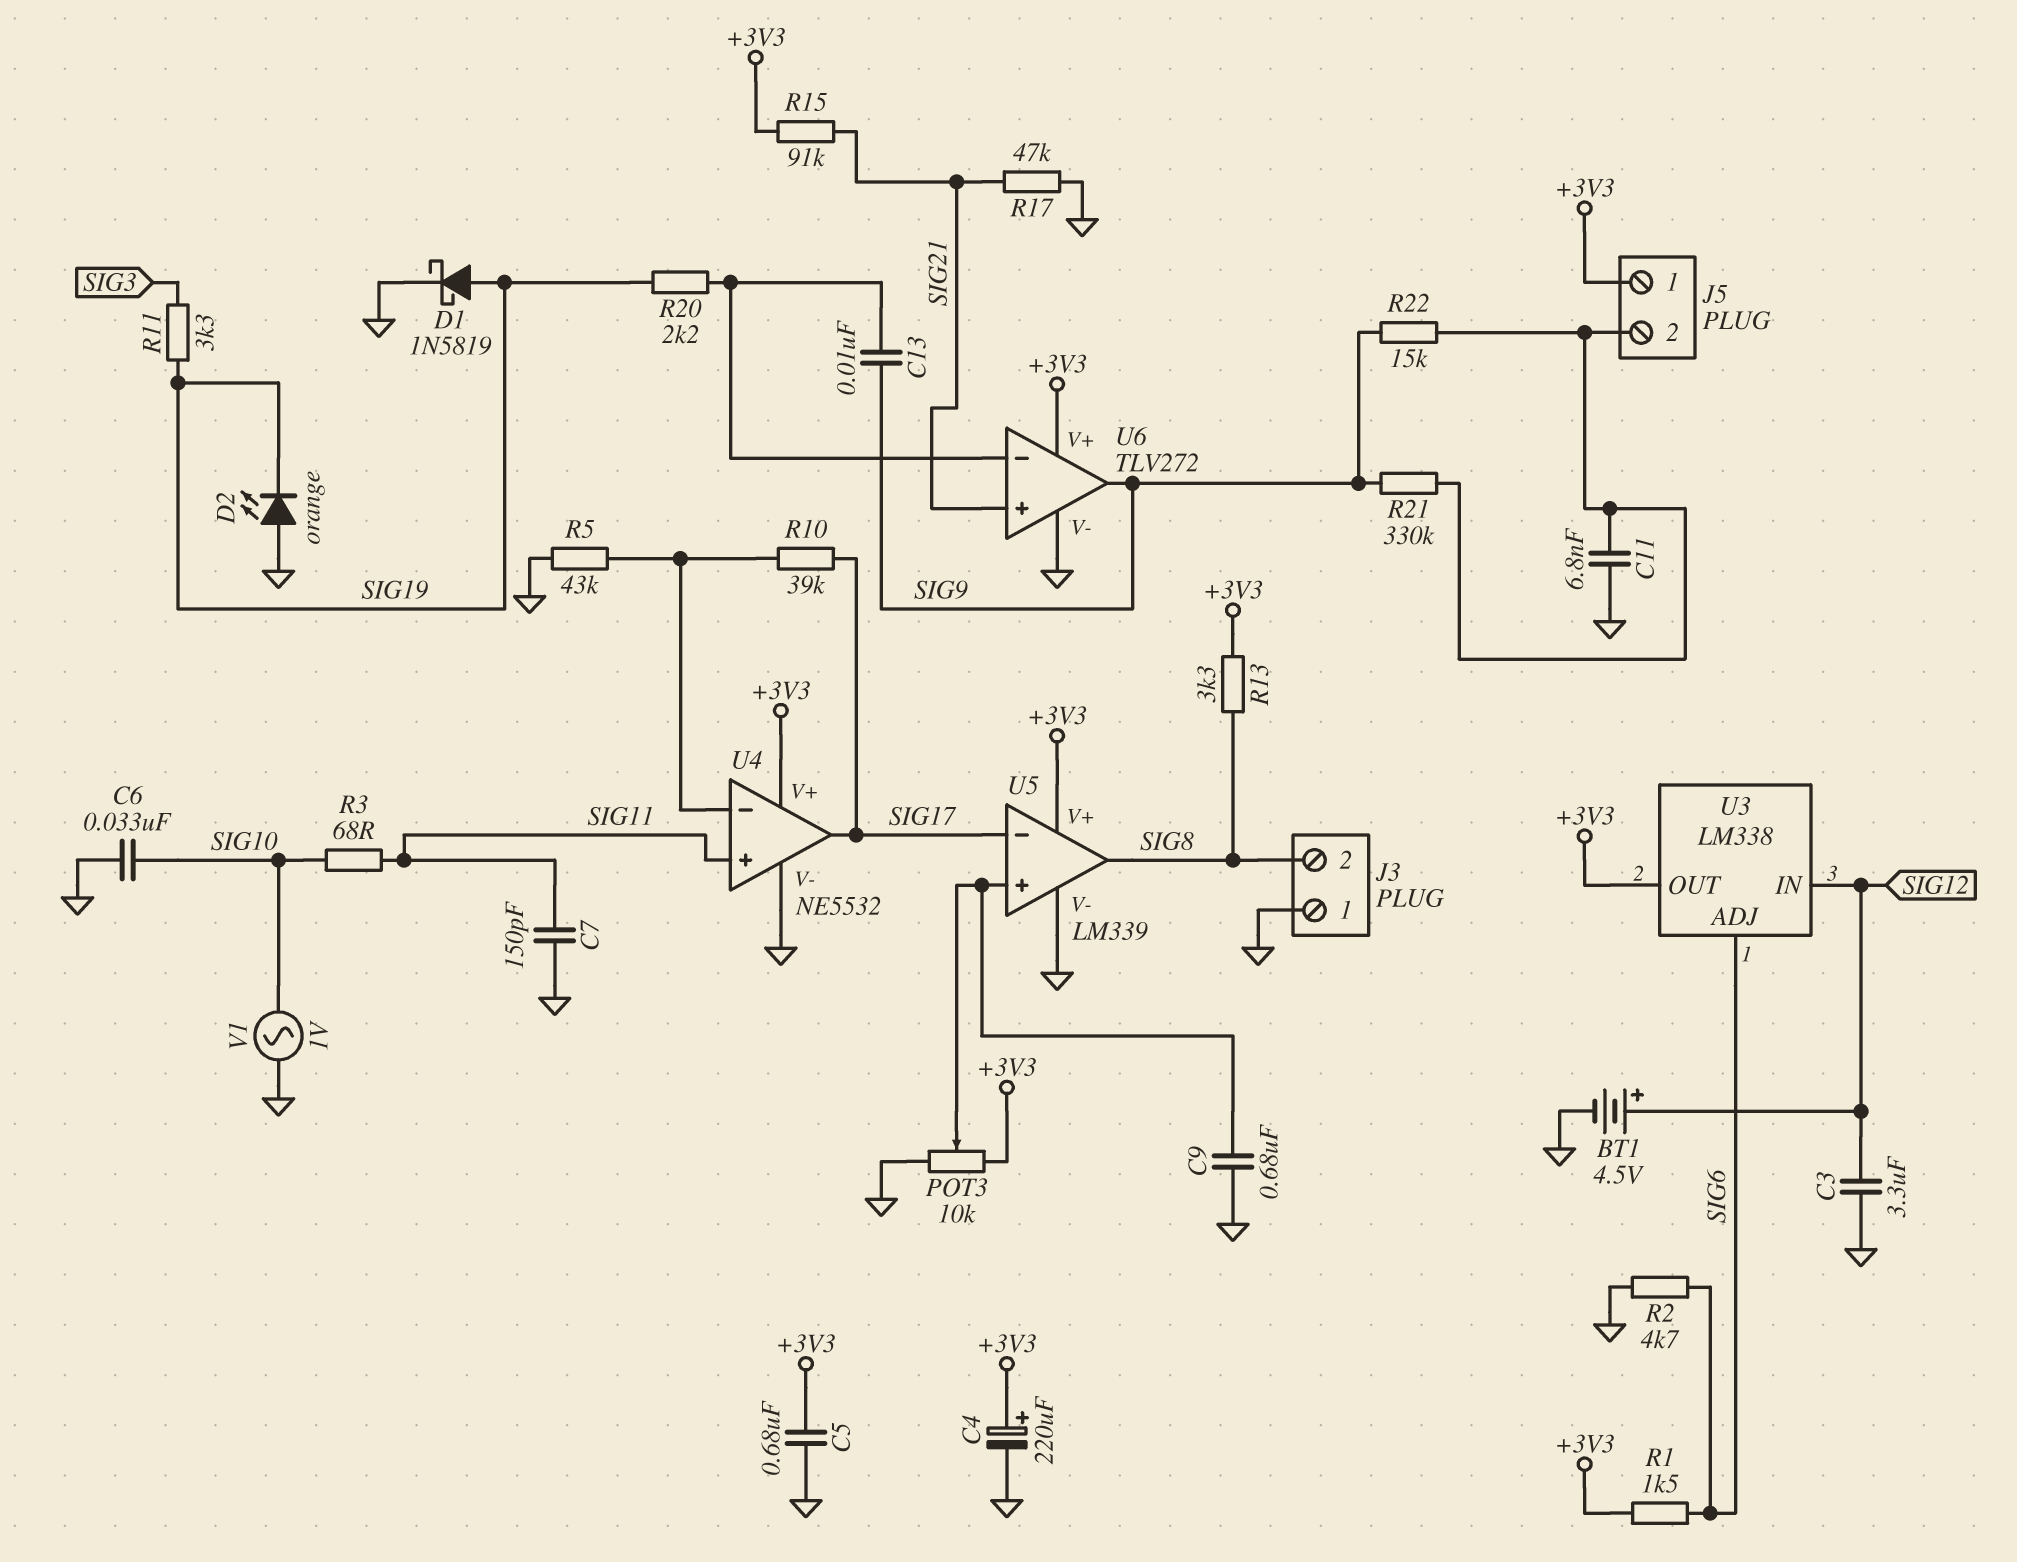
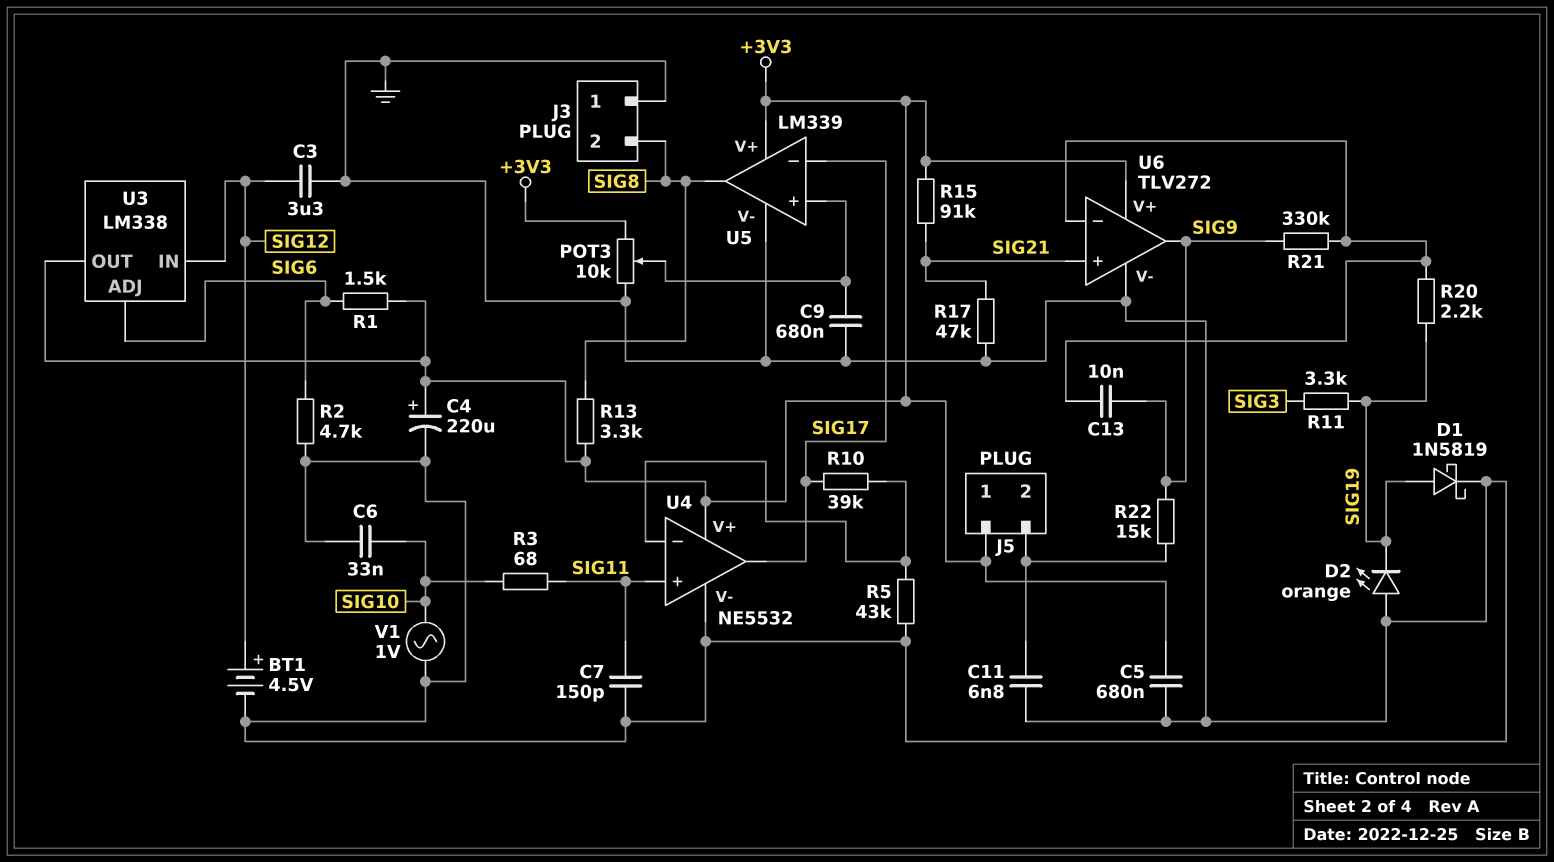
R21: 330k (J5/2, SIG9) -> 330k (SIG9, U6/in-)

